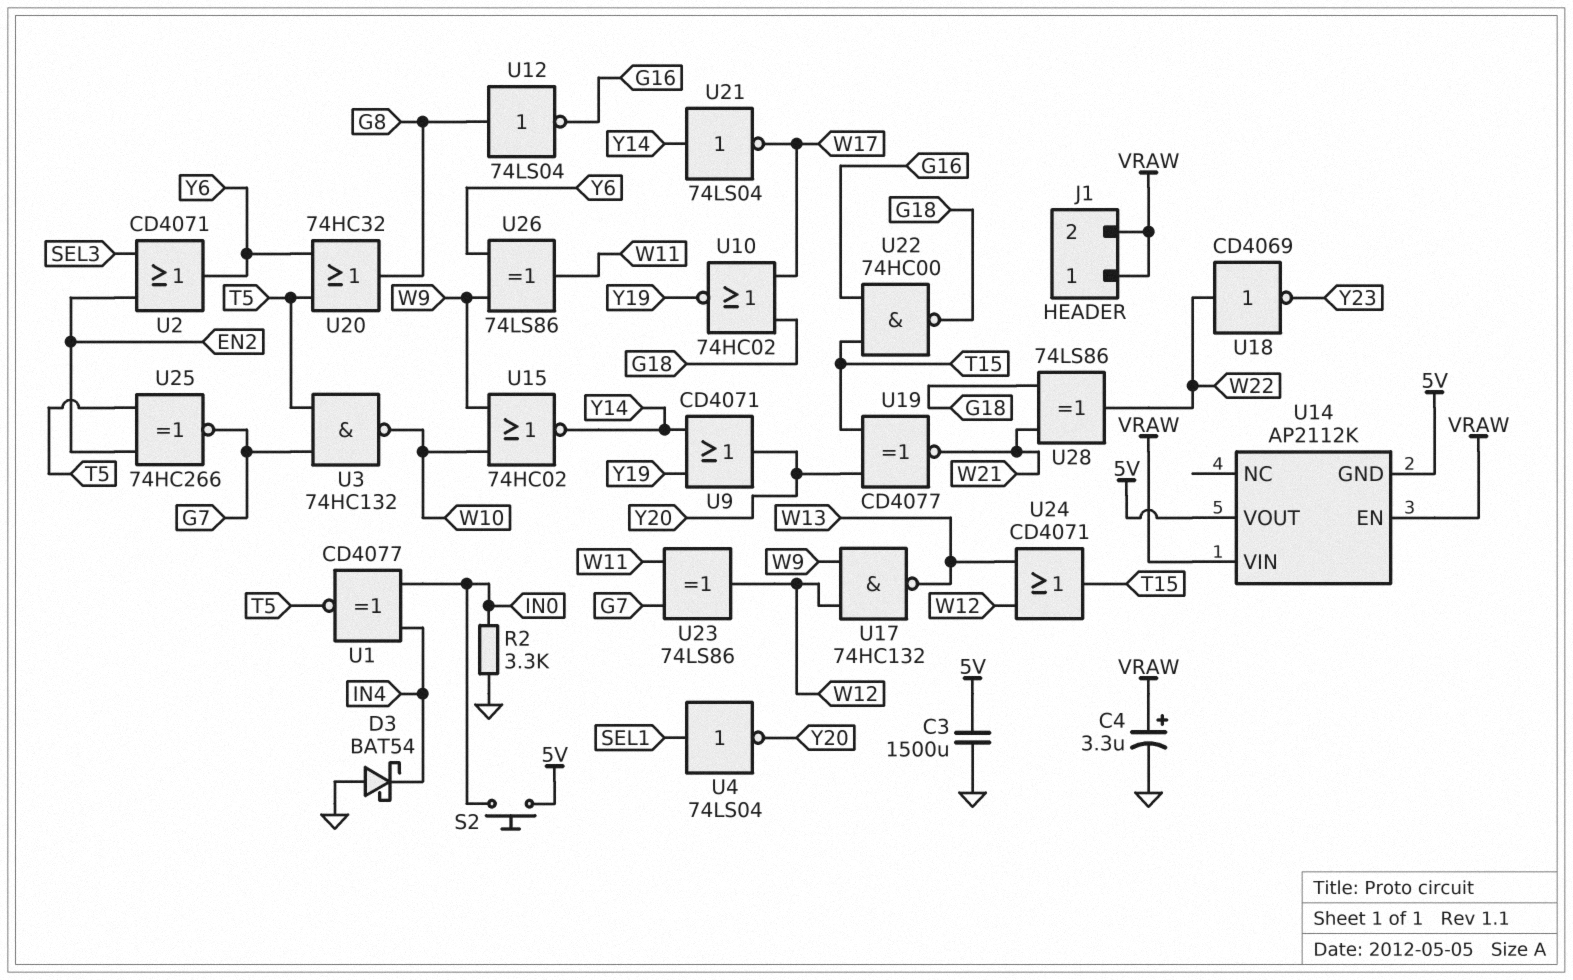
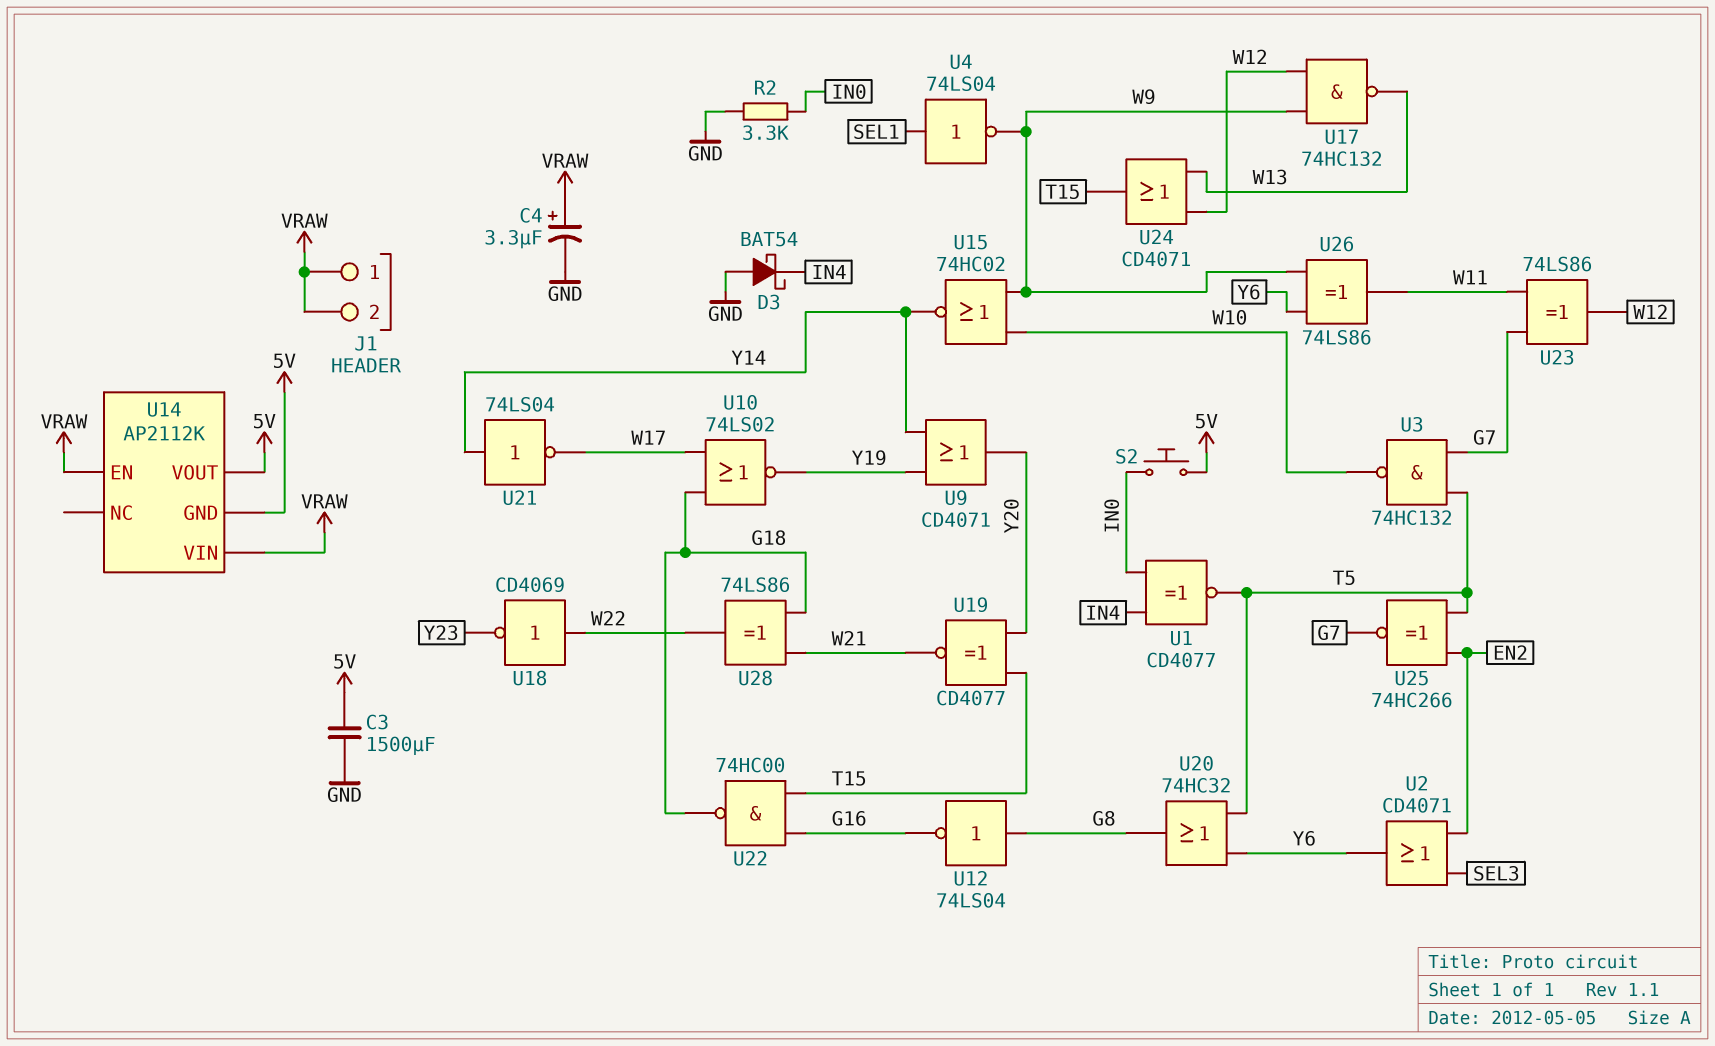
U4: NOT 74LS04 (in SEL1, out Y20) -> NOT 74LS04 (in SEL1, out W9)
U10: NOR 74HC02 (in G18, in W17, out Y19) -> NOR 74LS02 (in G18, in W17, out Y19)

